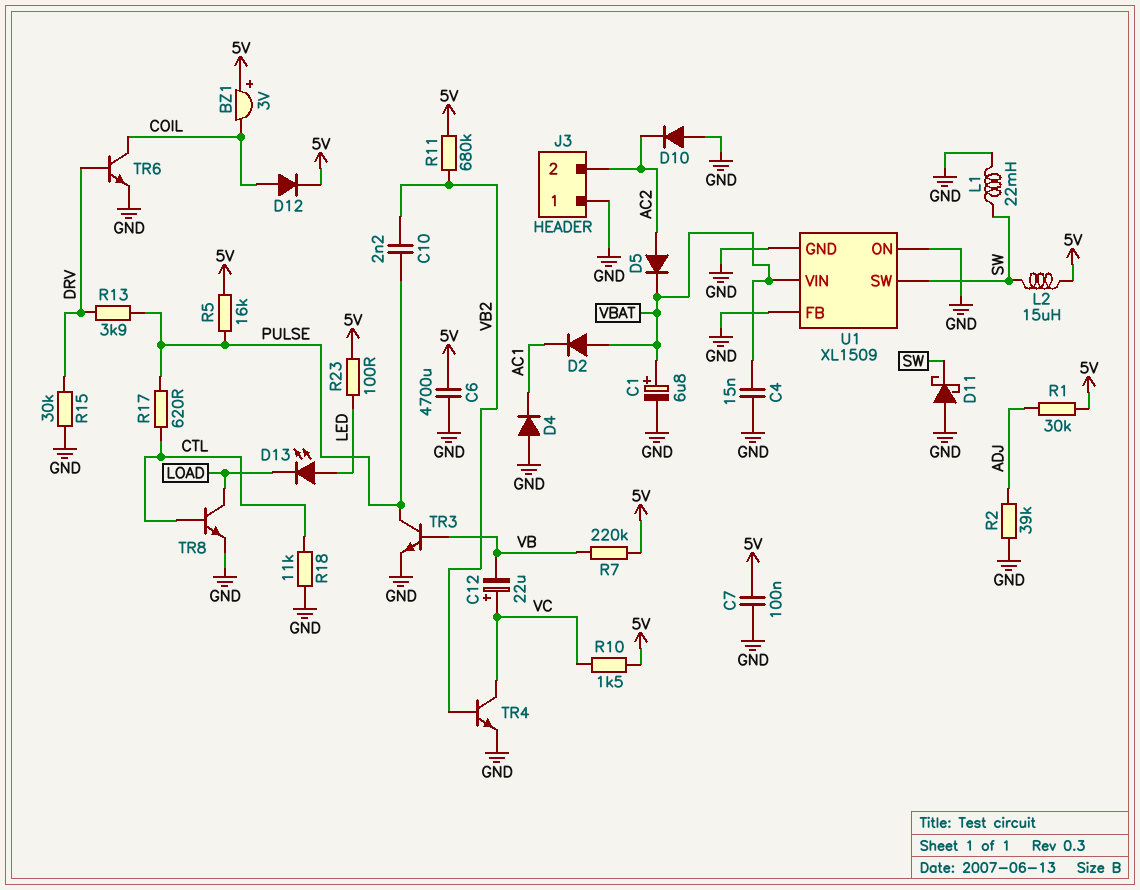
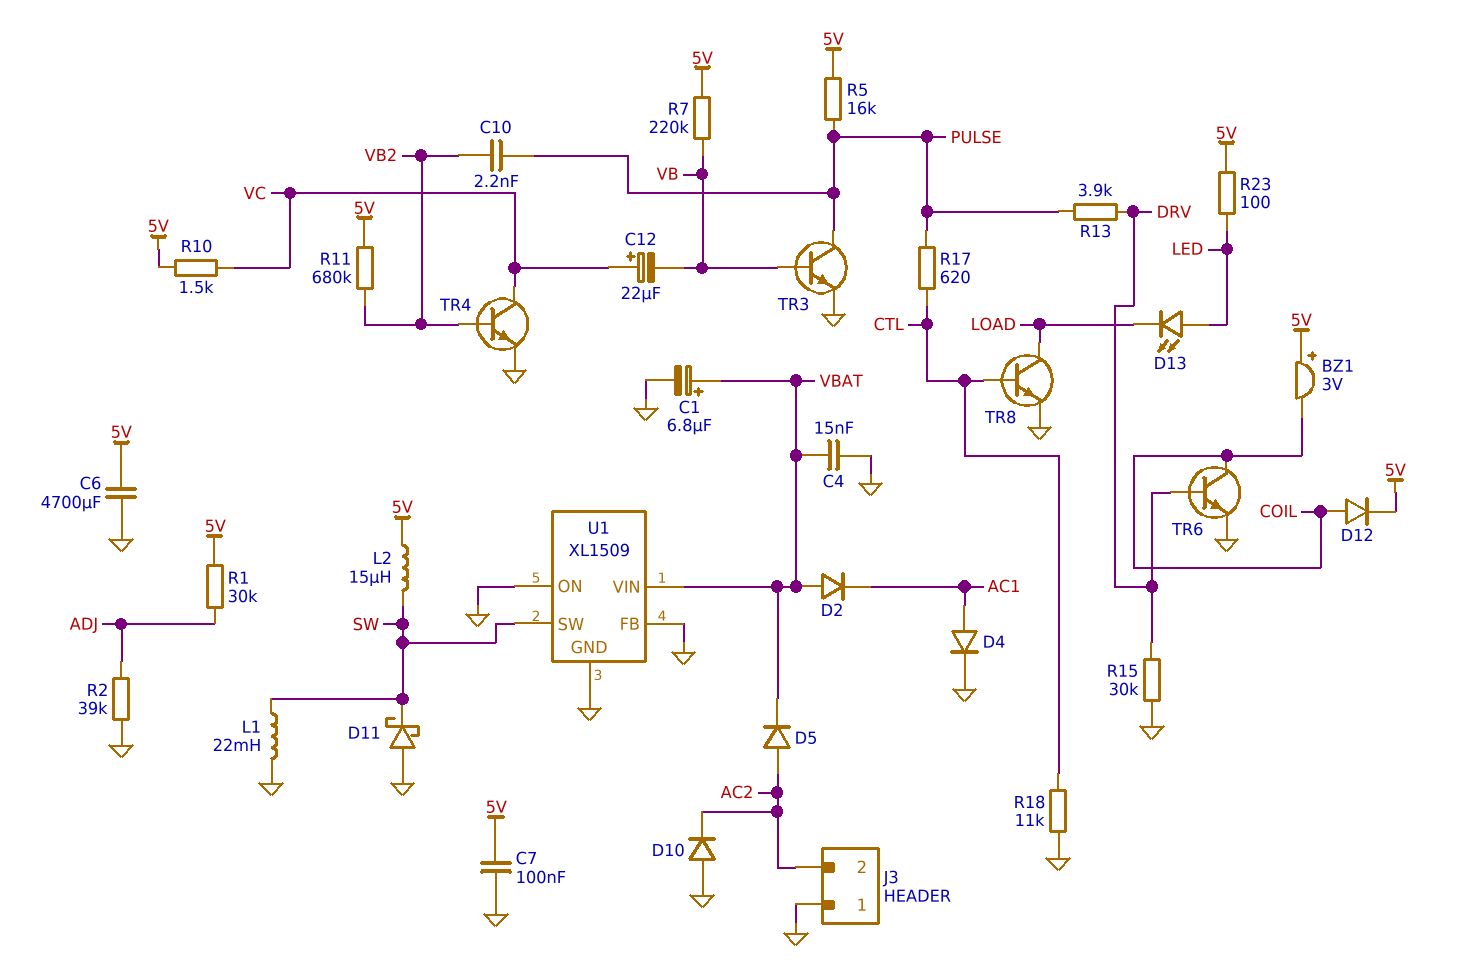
D4: diode (A GND, K AC1) -> diode (A AC1, K GND)

